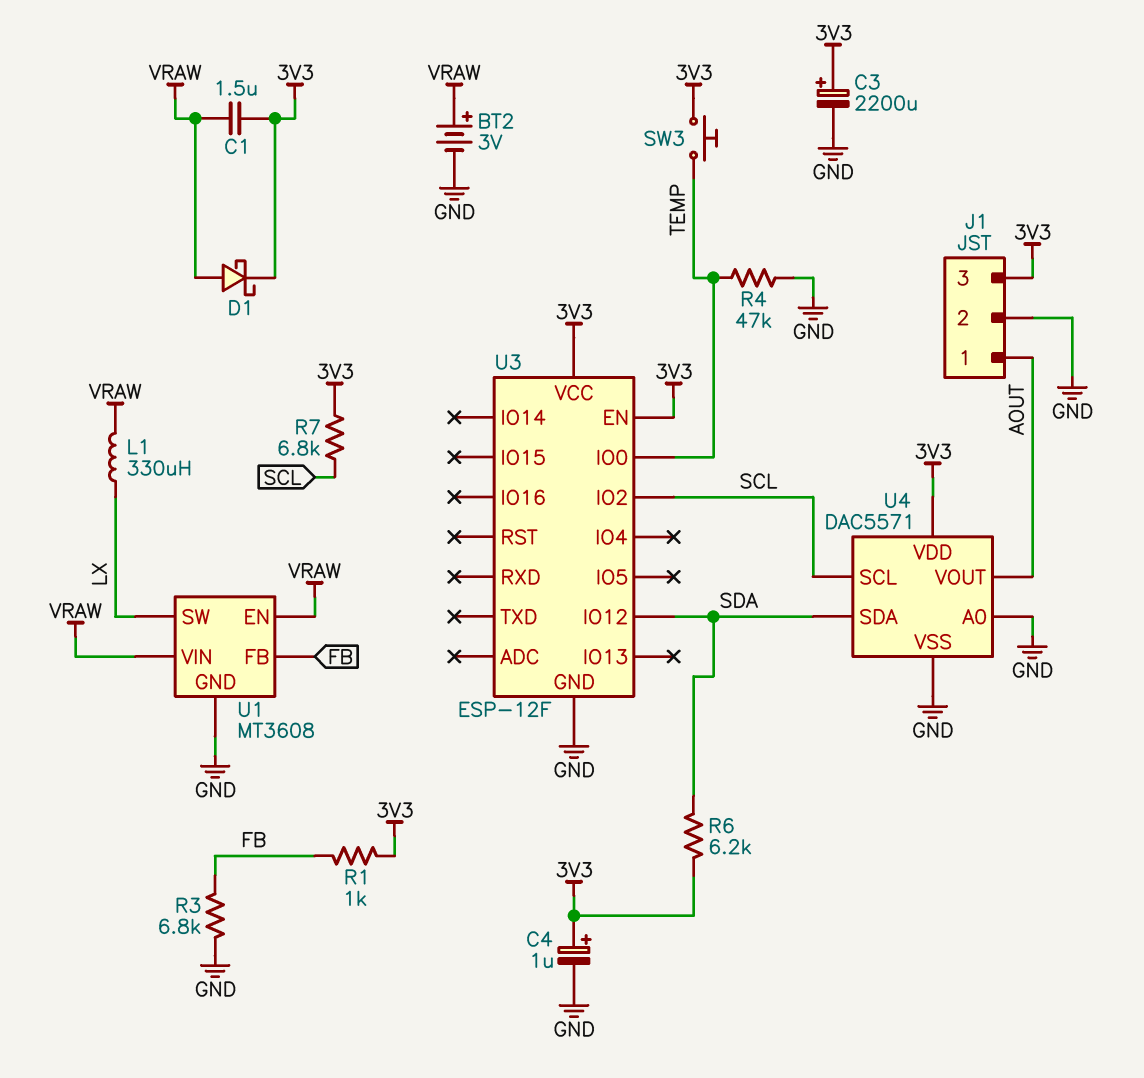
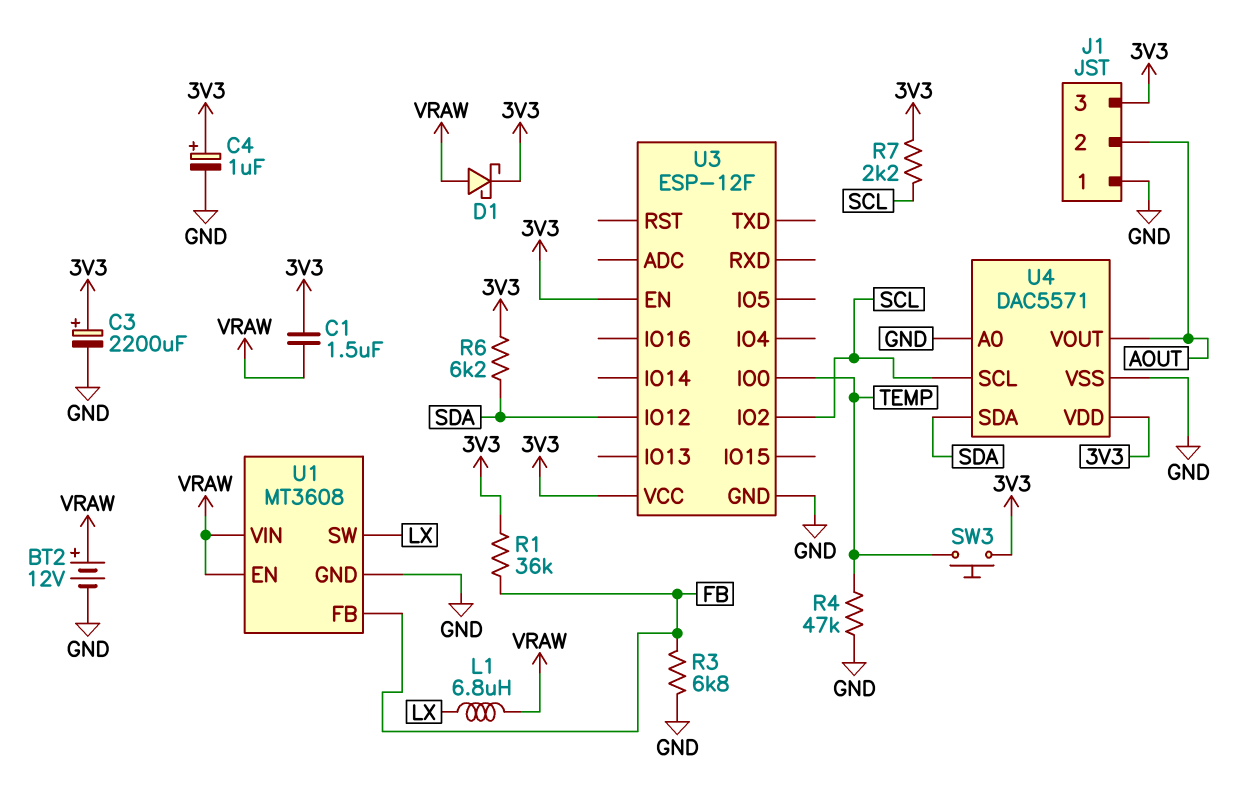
BT2: 3V (plus VRAW, minus GND) -> 12V (plus VRAW, minus GND)
J1 pin 1: AOUT -> GND
J1 pin 2: GND -> AOUT
L1: 330uH (LX, VRAW) -> 6.8uH (LX, VRAW)
R1: 1k (3V3, FB) -> 36k (3V3, FB)
R7: 6.8k (3V3, SCL) -> 2.2k (3V3, SCL)

